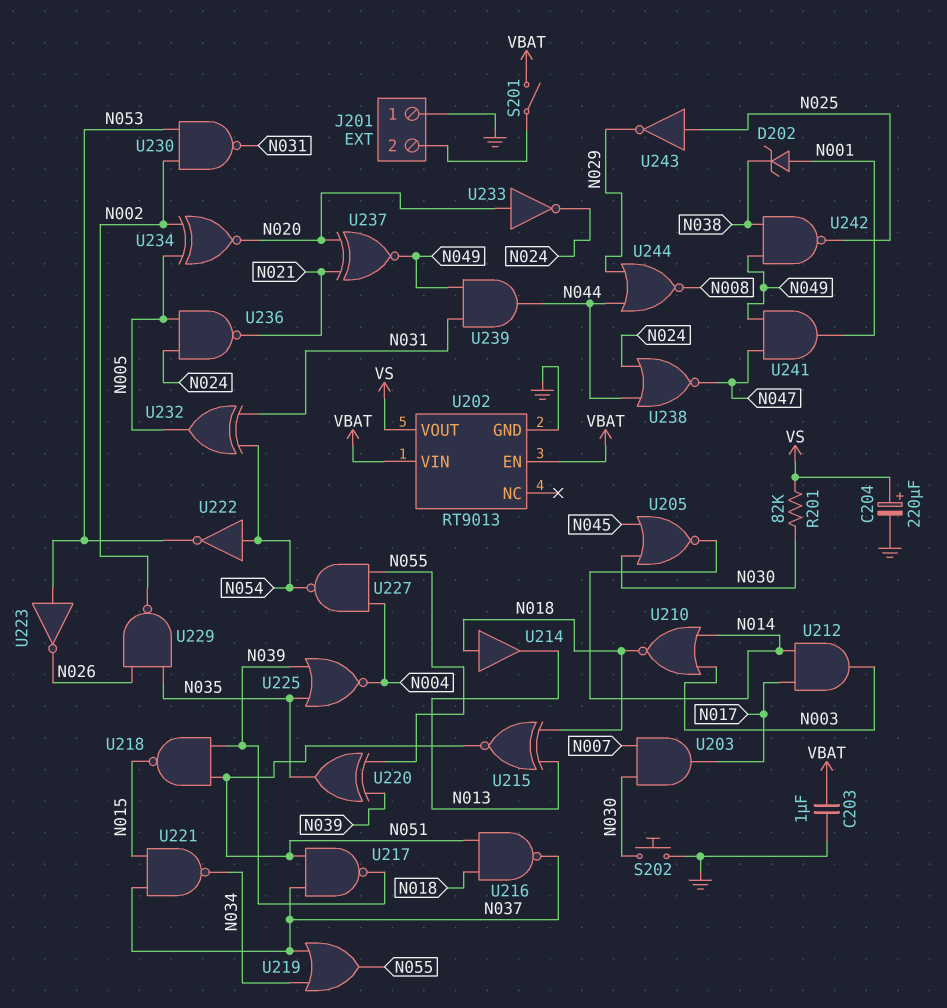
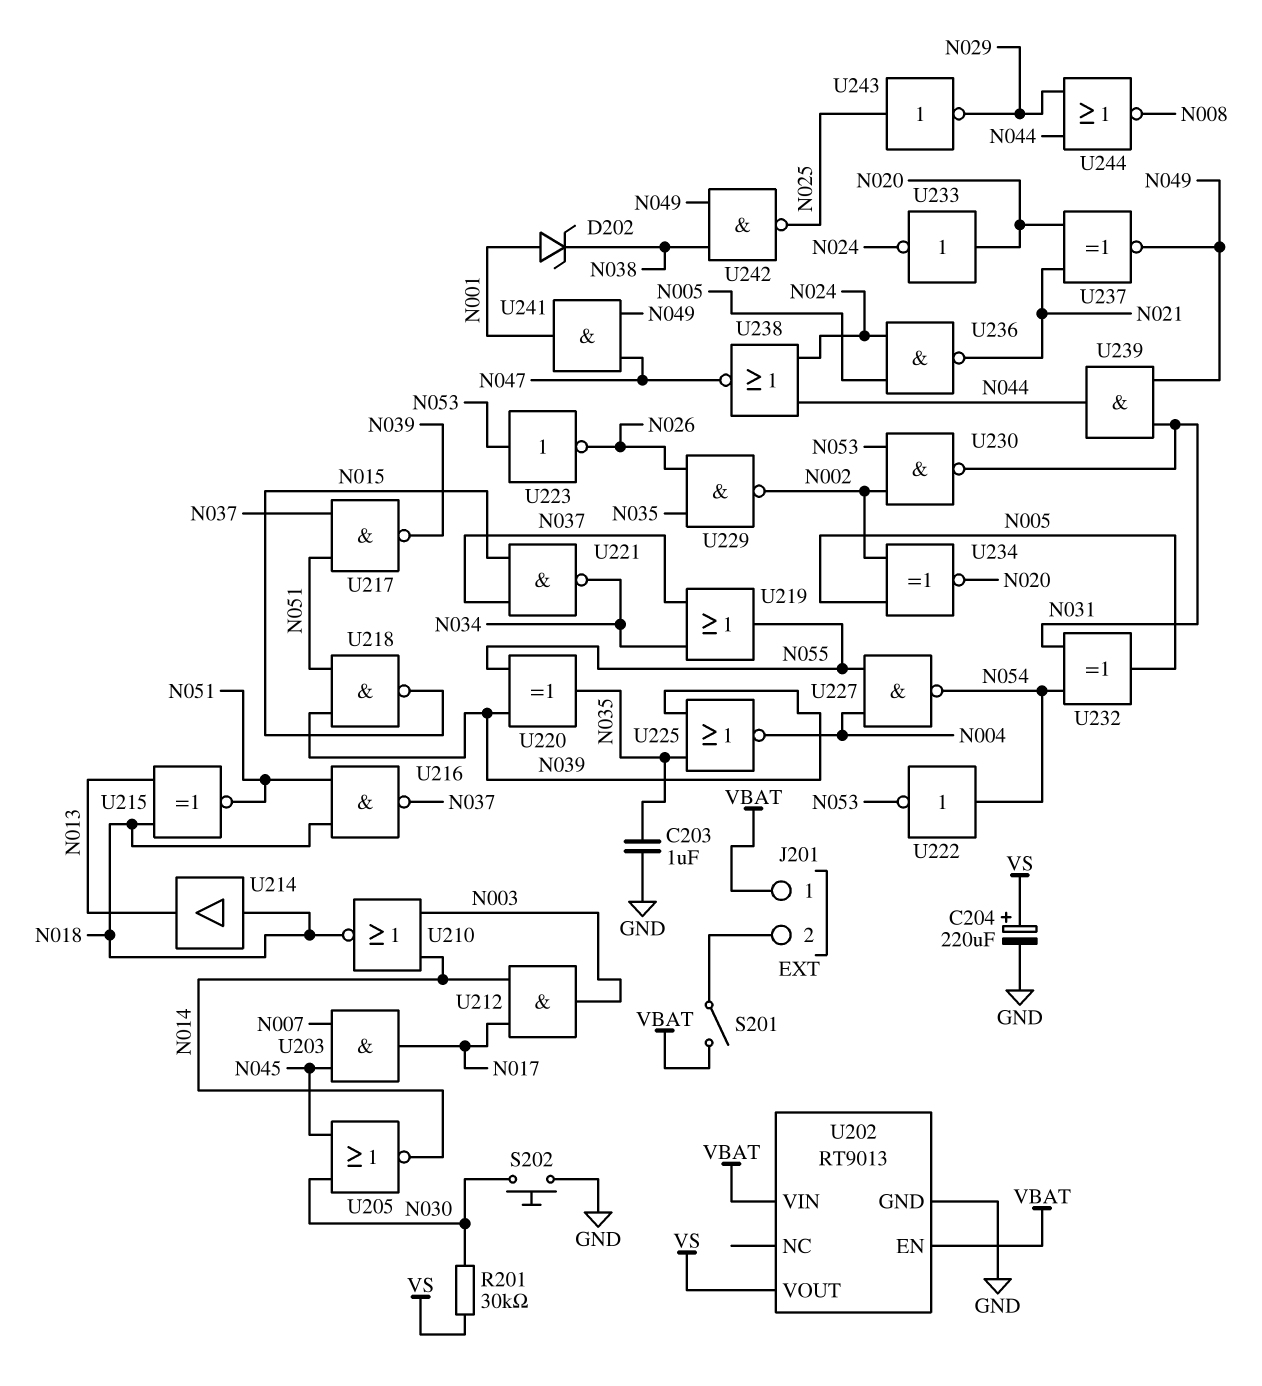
C203: 1uF (GND, VBAT) -> 1uF (GND, N035)
J201 pin 1: GND -> VBAT
R201: 82k (N030, VS) -> 30k (N030, VS)
U203: AND (in N007, in N030, out N017) -> AND (in N007, in N045, out N017)

